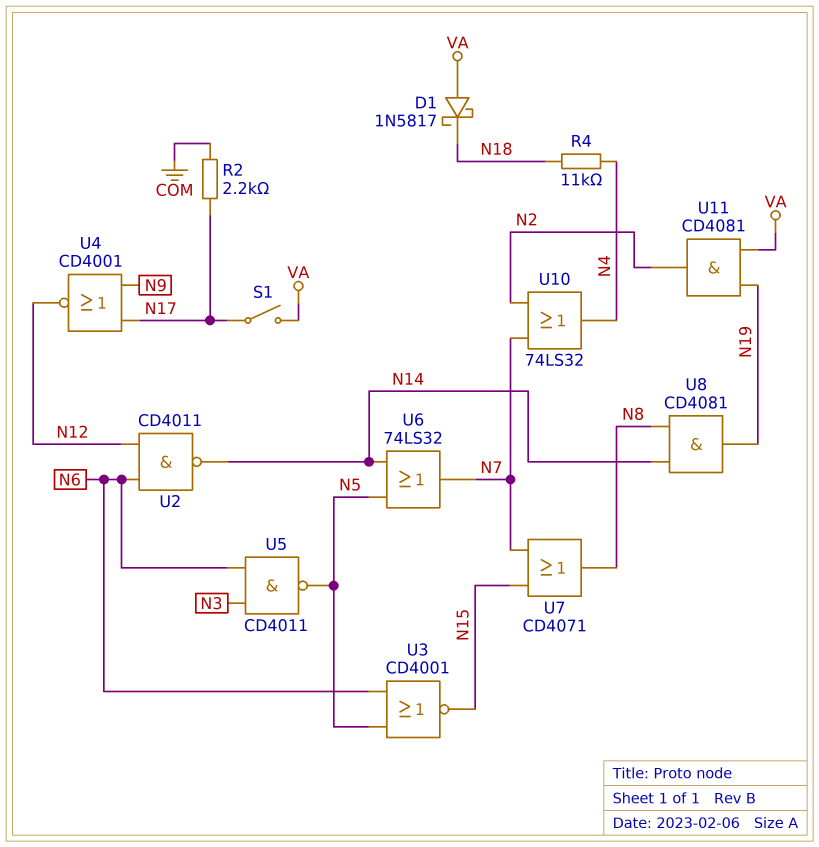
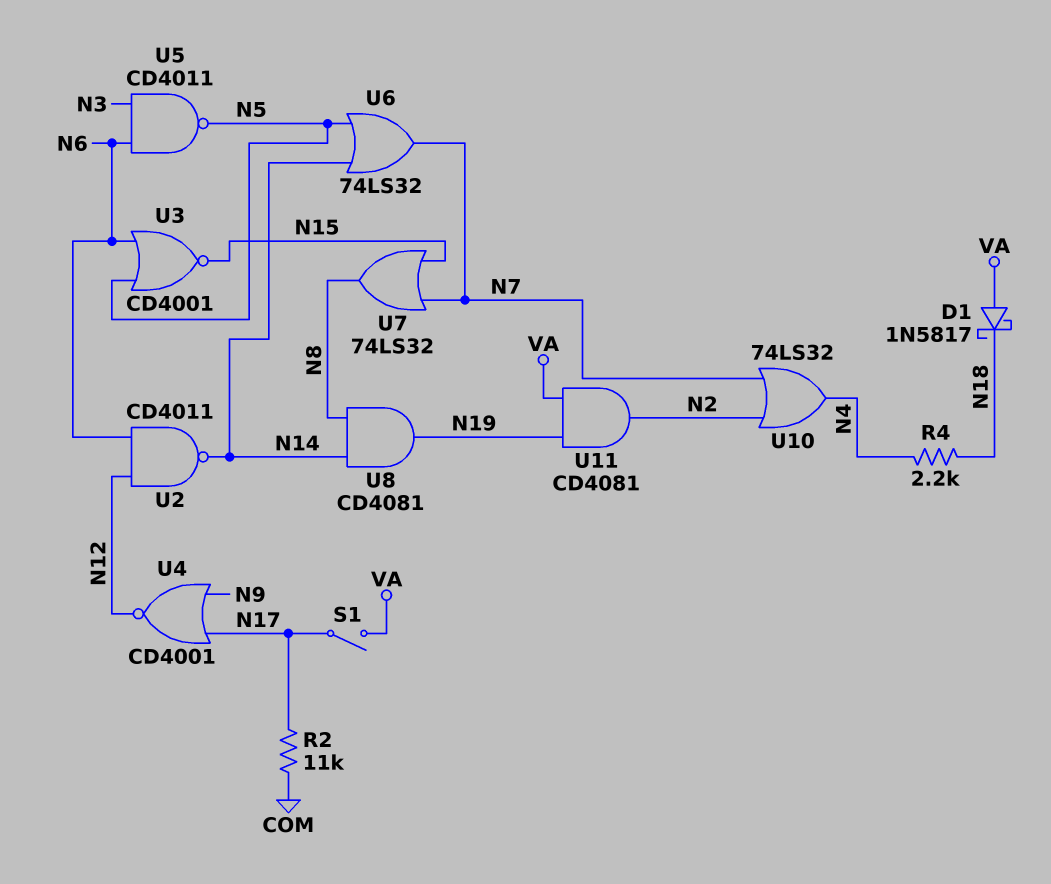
R2: 2.2k (COM, N17) -> 11k (COM, N17)
R4: 11k (N4, N18) -> 2.2k (N4, N18)
U7: OR CD4071 (in N7, in N15, out N8) -> OR 74LS32 (in N7, in N15, out N8)

